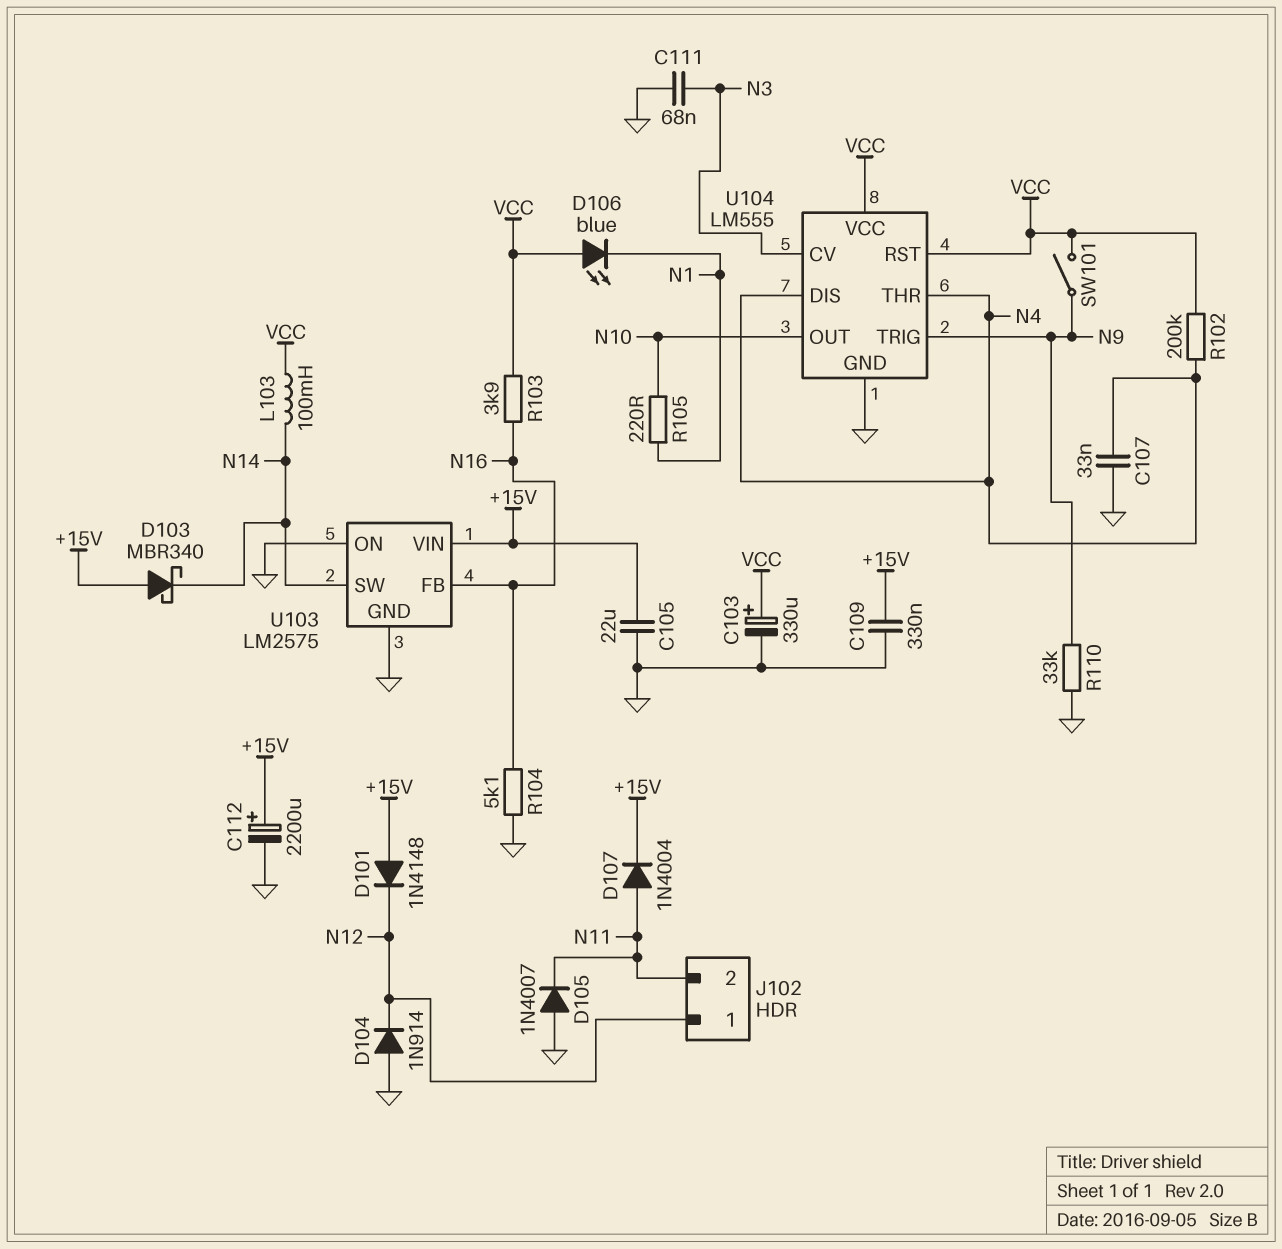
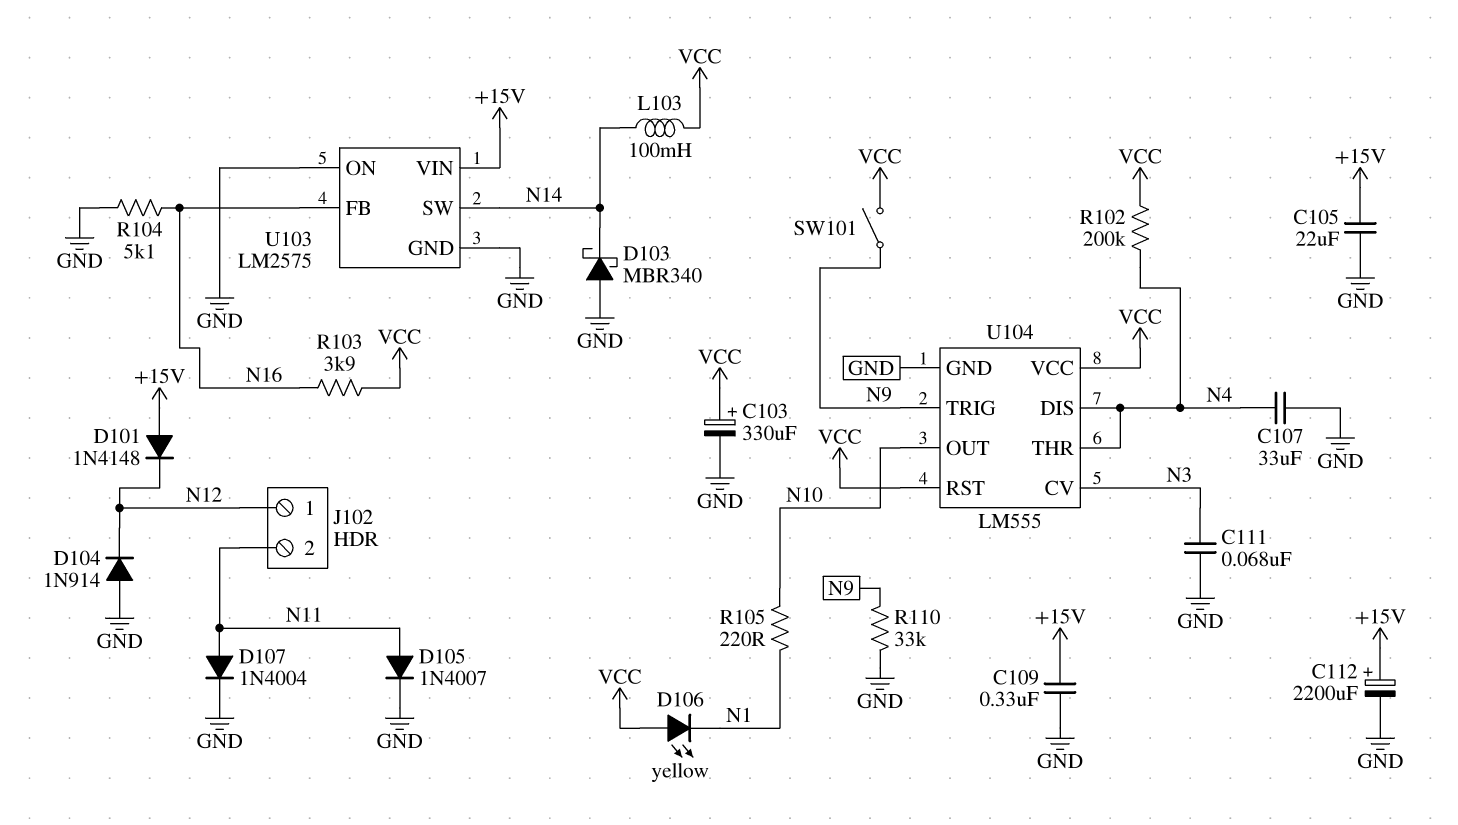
C107: 33nF (GND, N4) -> 33uF (GND, N4)
D103: schottky MBR340 (A +15V, K N14) -> schottky MBR340 (A GND, K N14)
D105: diode 1N4007 (A GND, K N11) -> diode 1N4007 (A N11, K GND)
D106: LED blue (A VCC, K N1) -> LED yellow (A VCC, K N1)
D107: diode 1N4004 (A N11, K +15V) -> diode 1N4004 (A N11, K GND)

